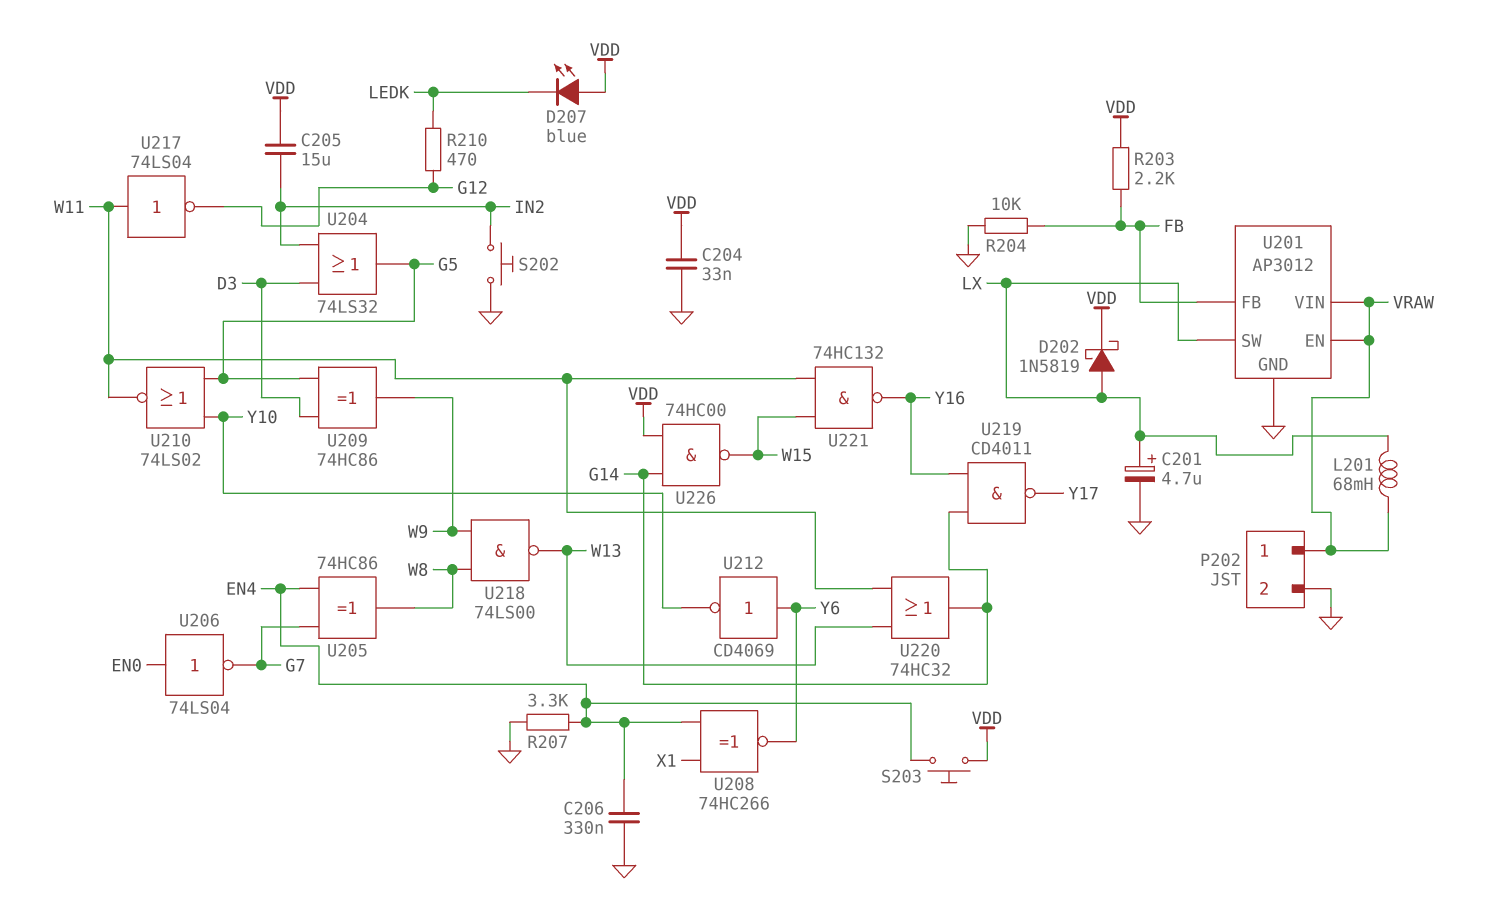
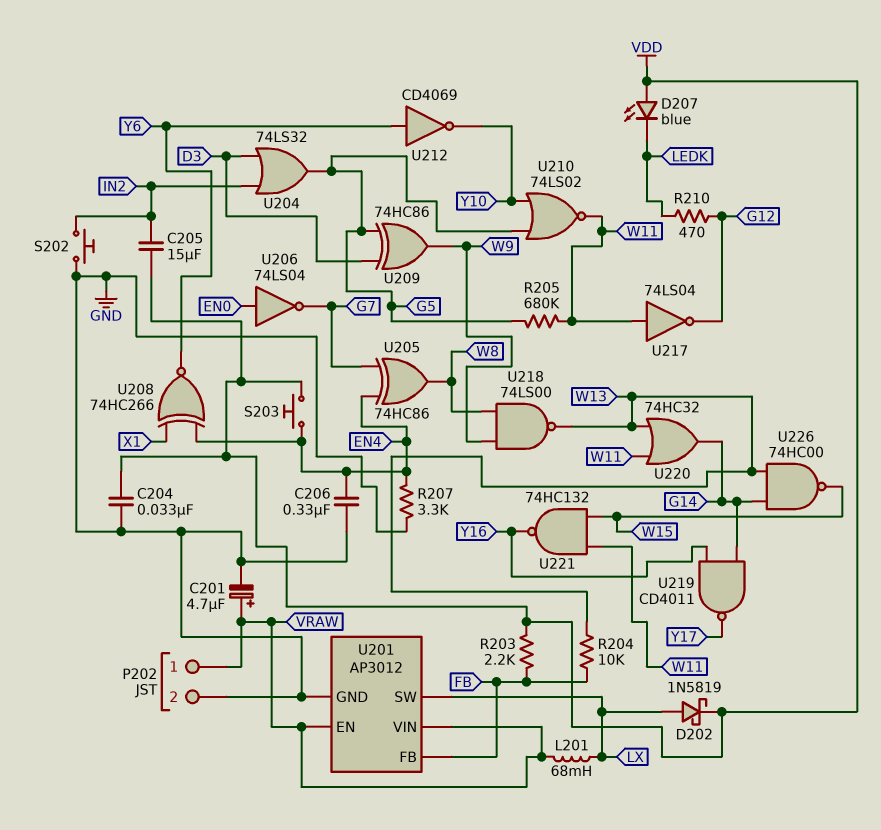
C201: 4.7uF (plus LX, minus GND) -> 4.7uF (plus VRAW, minus GND)
R204: 10k (FB, GND) -> 10k (FB, W13)
R205: none -> 680k (G5, W11)
U226: NAND 74HC00 (in G14, in VDD, out W15) -> NAND 74HC00 (in G14, in W13, out W15)

